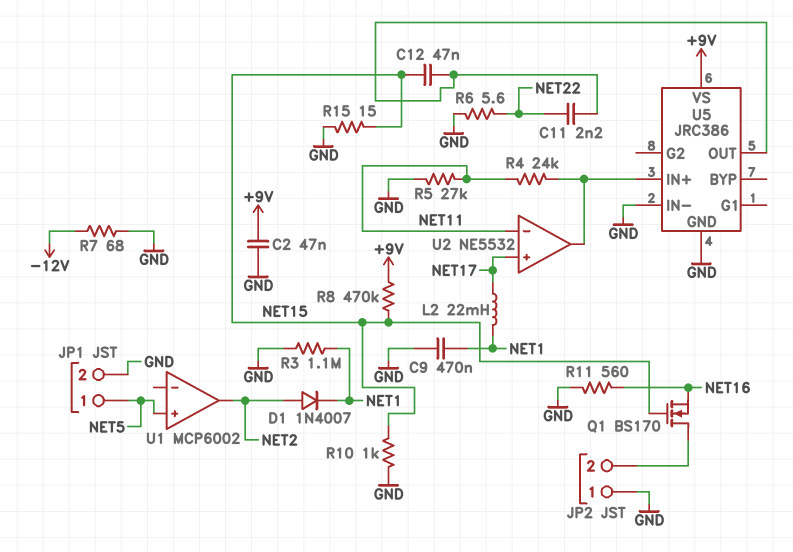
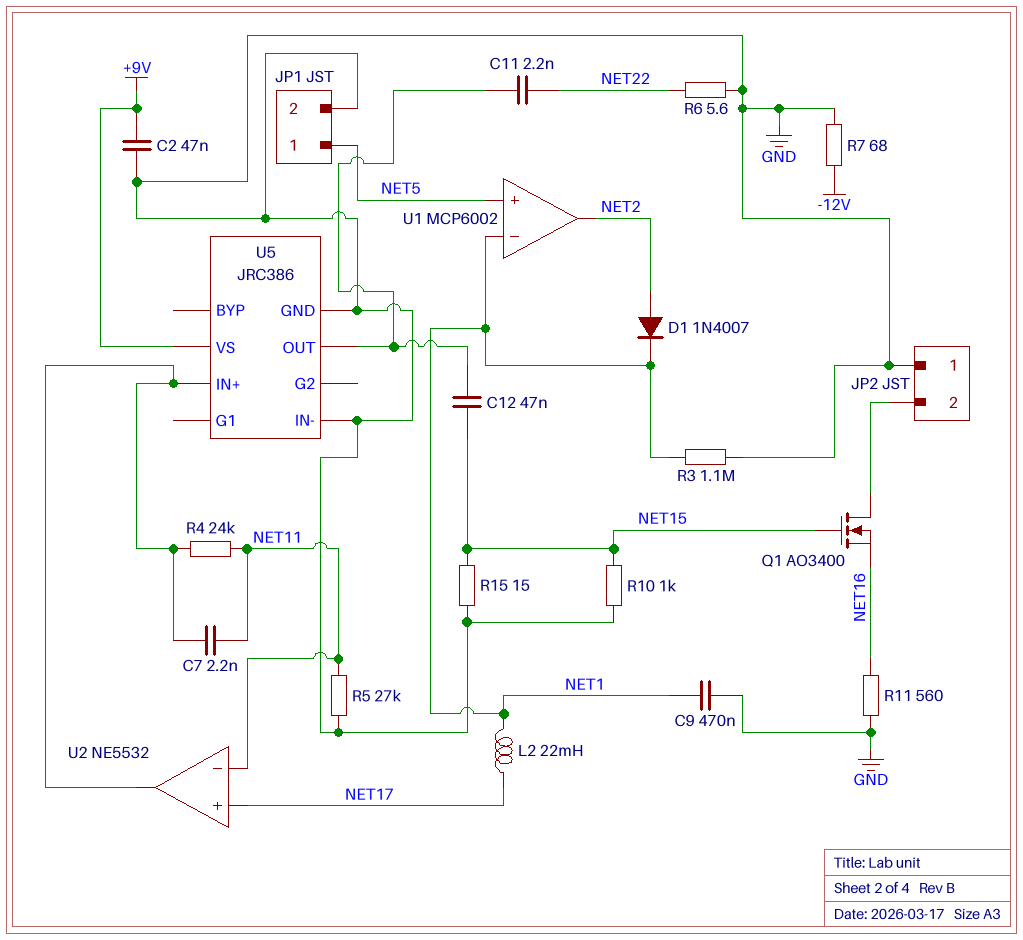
C7: none -> 2.2nF (NET11, U2/out)
Q1: NMOS BS170 (G NET15, D JP2/2, S NET16) -> NMOS AO3400 (G NET15, D JP2/2, S NET16)
R8: 470k (+9V, NET15) -> none
U1 pin in-: none -> NET1

